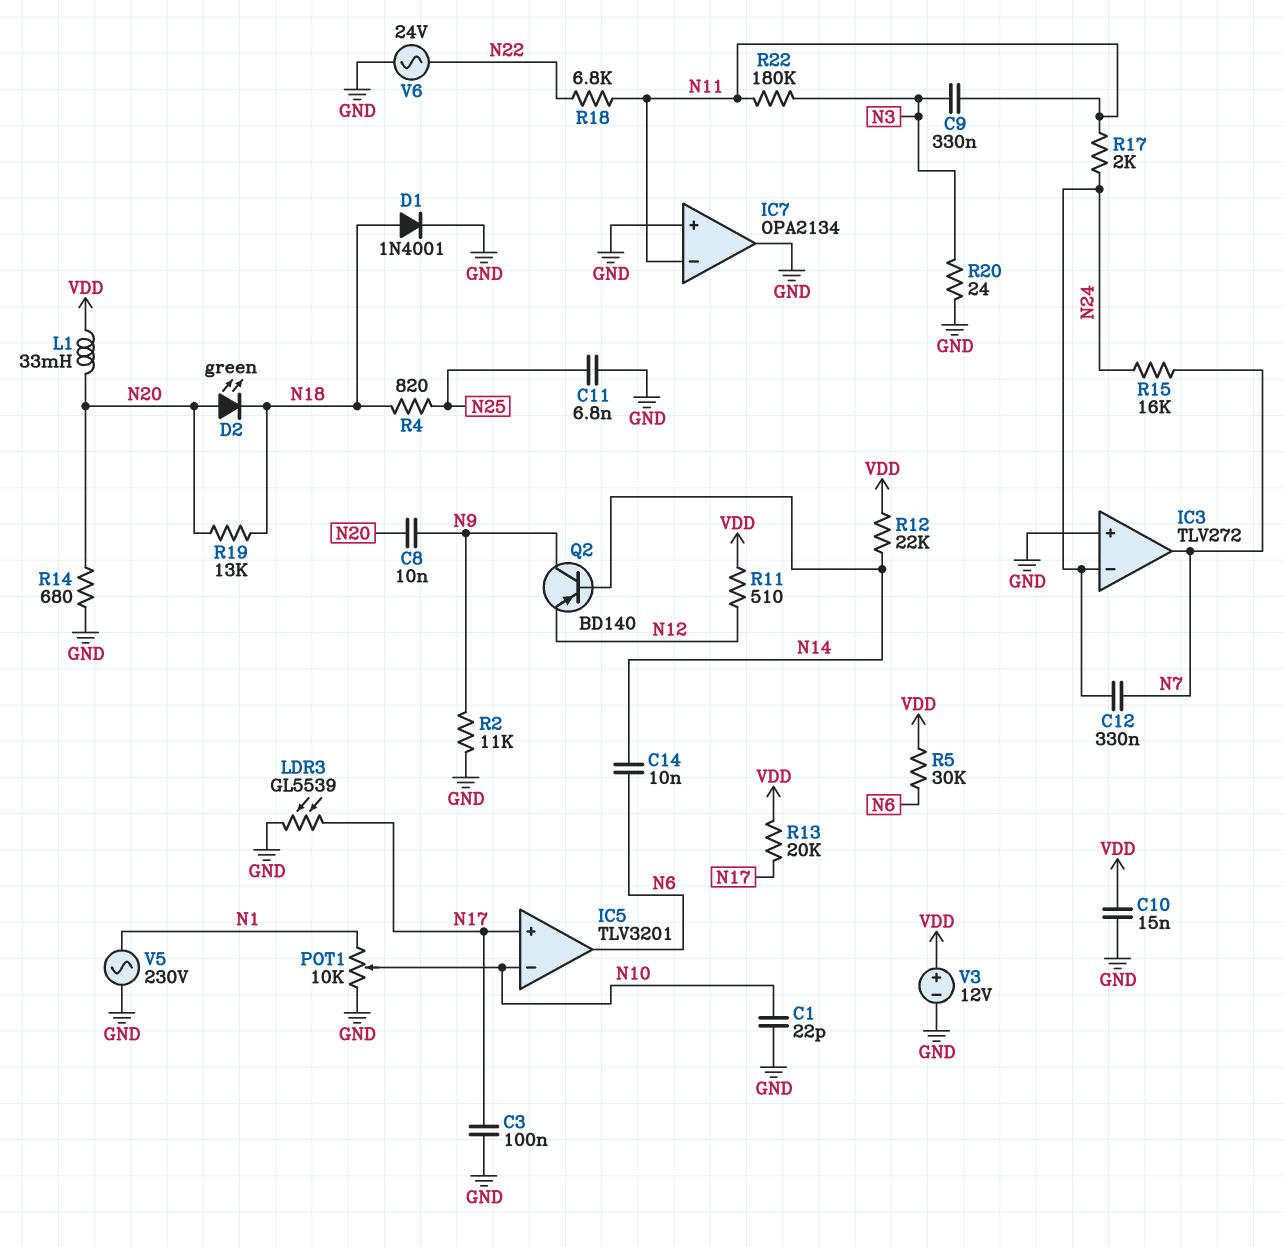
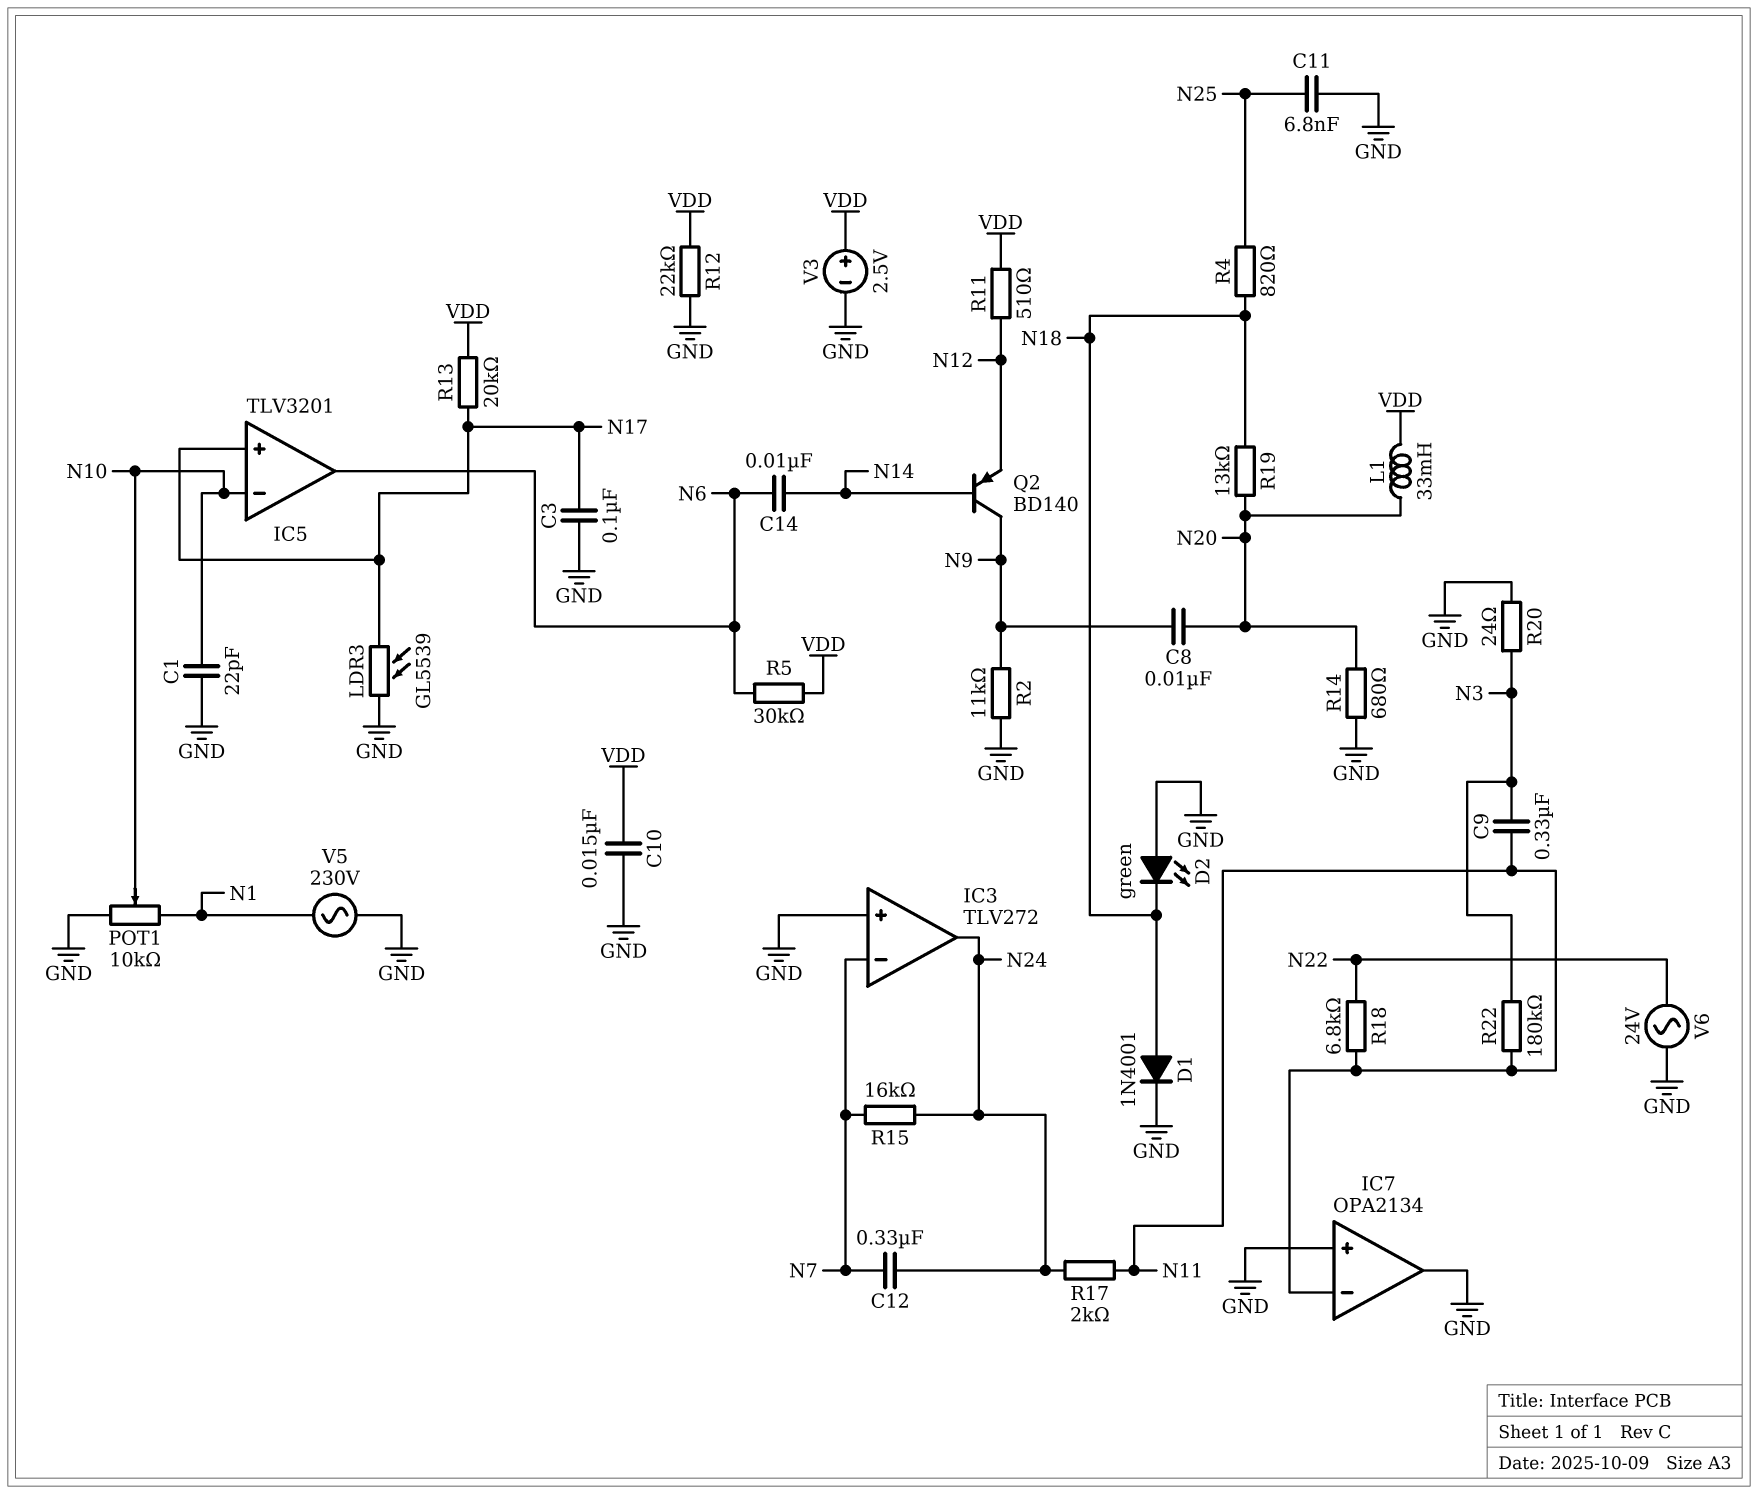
D2: LED green (A N20, K N18) -> LED green (A GND, K N18)
IC3 pin in-: N24 -> N7
IC3 pin out: N7 -> N24
R12: 22k (N14, VDD) -> 22k (GND, VDD)
V3: 12V (plus VDD, minus GND) -> 2.5V (plus VDD, minus GND)

